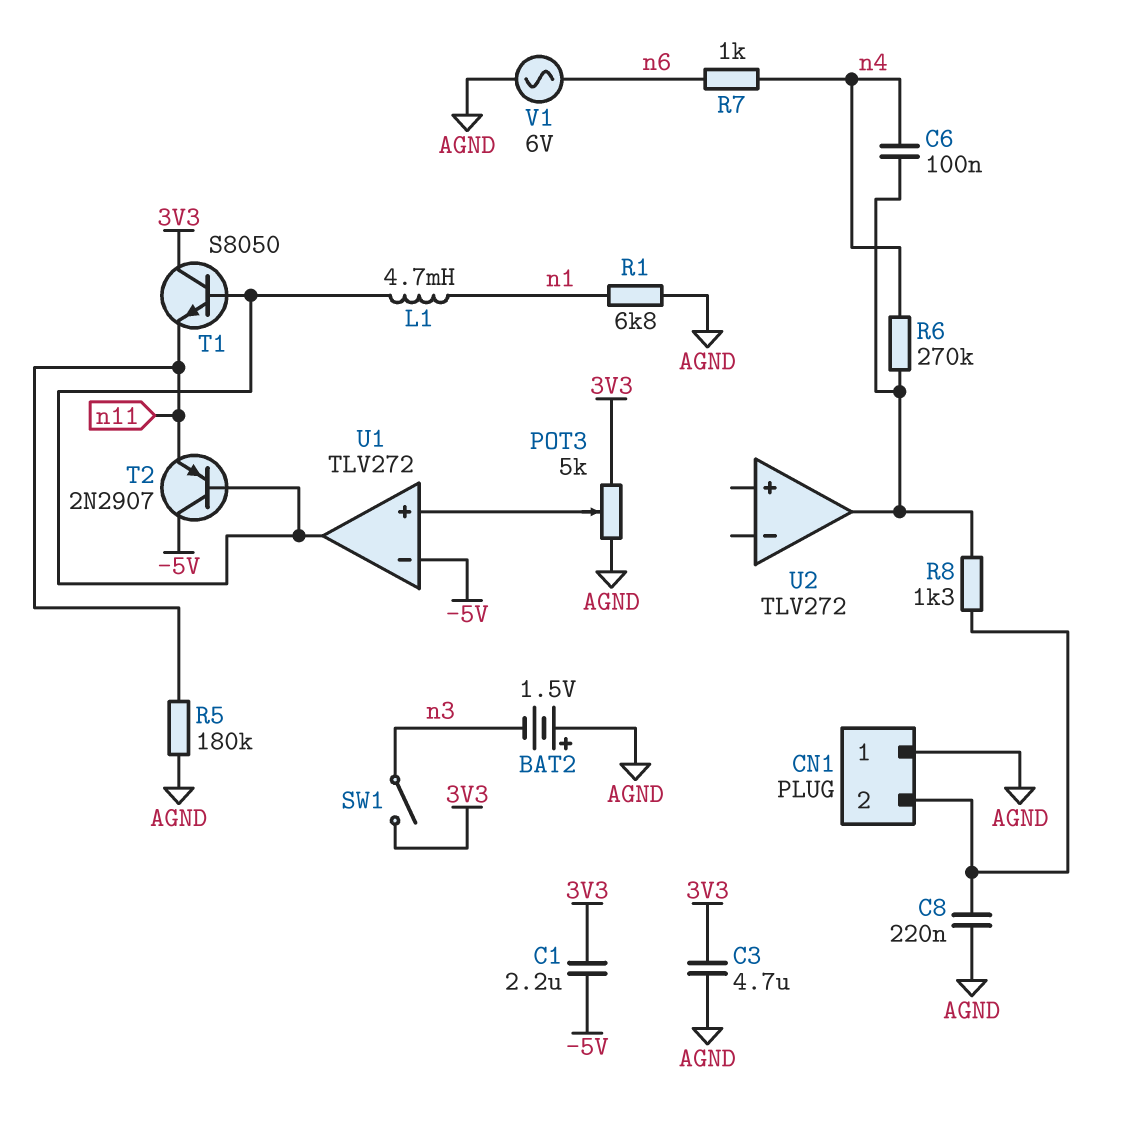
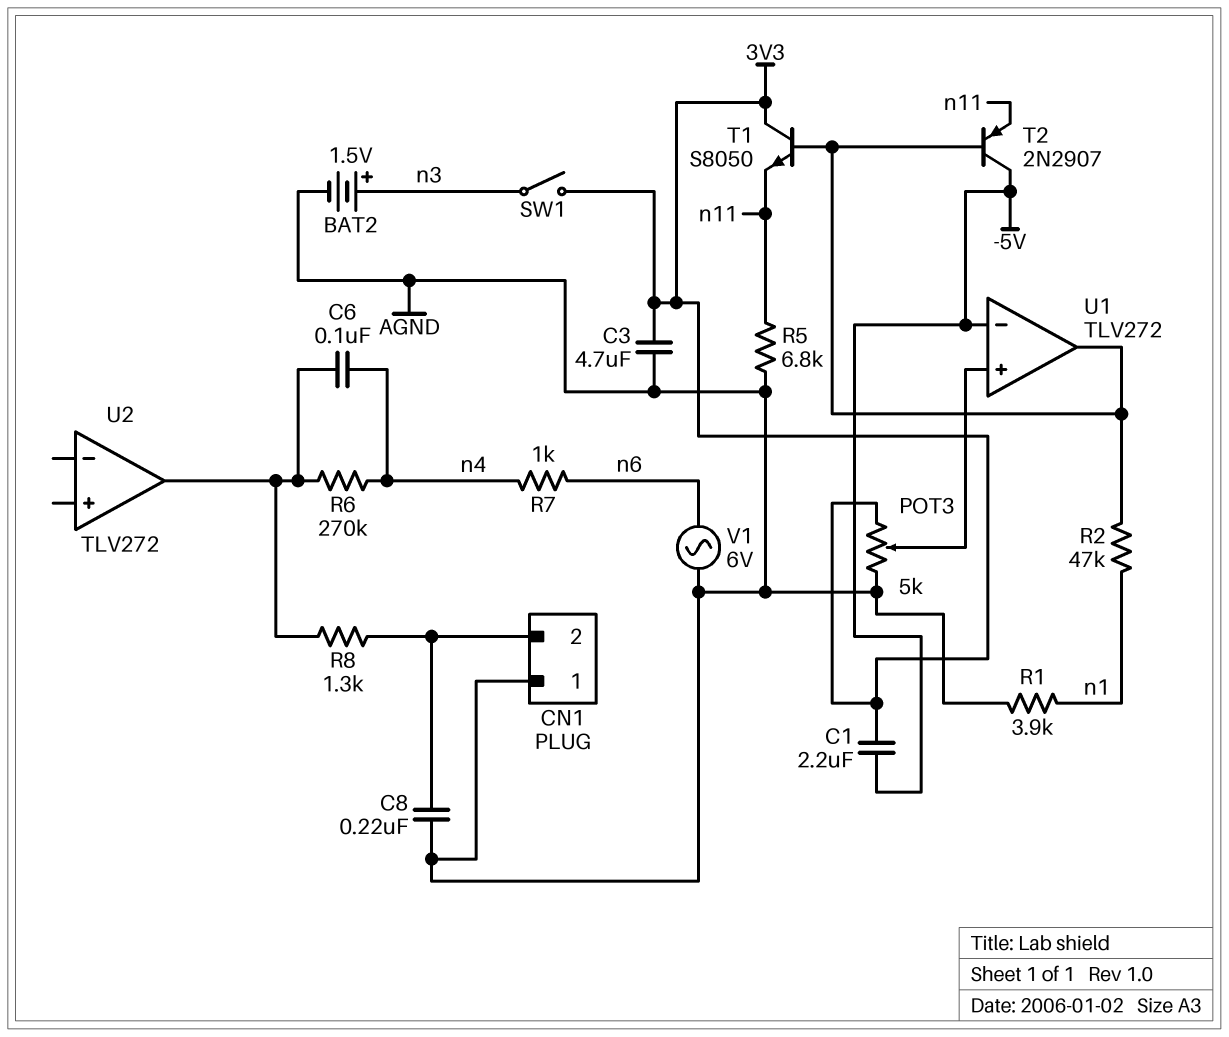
BAT2: 1.5V (plus AGND, minus n3) -> 1.5V (plus n3, minus AGND)
L1: 4.7mH (U1/out, n1) -> none
R1: 6.8k (AGND, n1) -> 3.9k (AGND, n1)
R2: none -> 47k (U1/out, n1)
R5: 180k (AGND, n11) -> 6.8k (AGND, n11)

